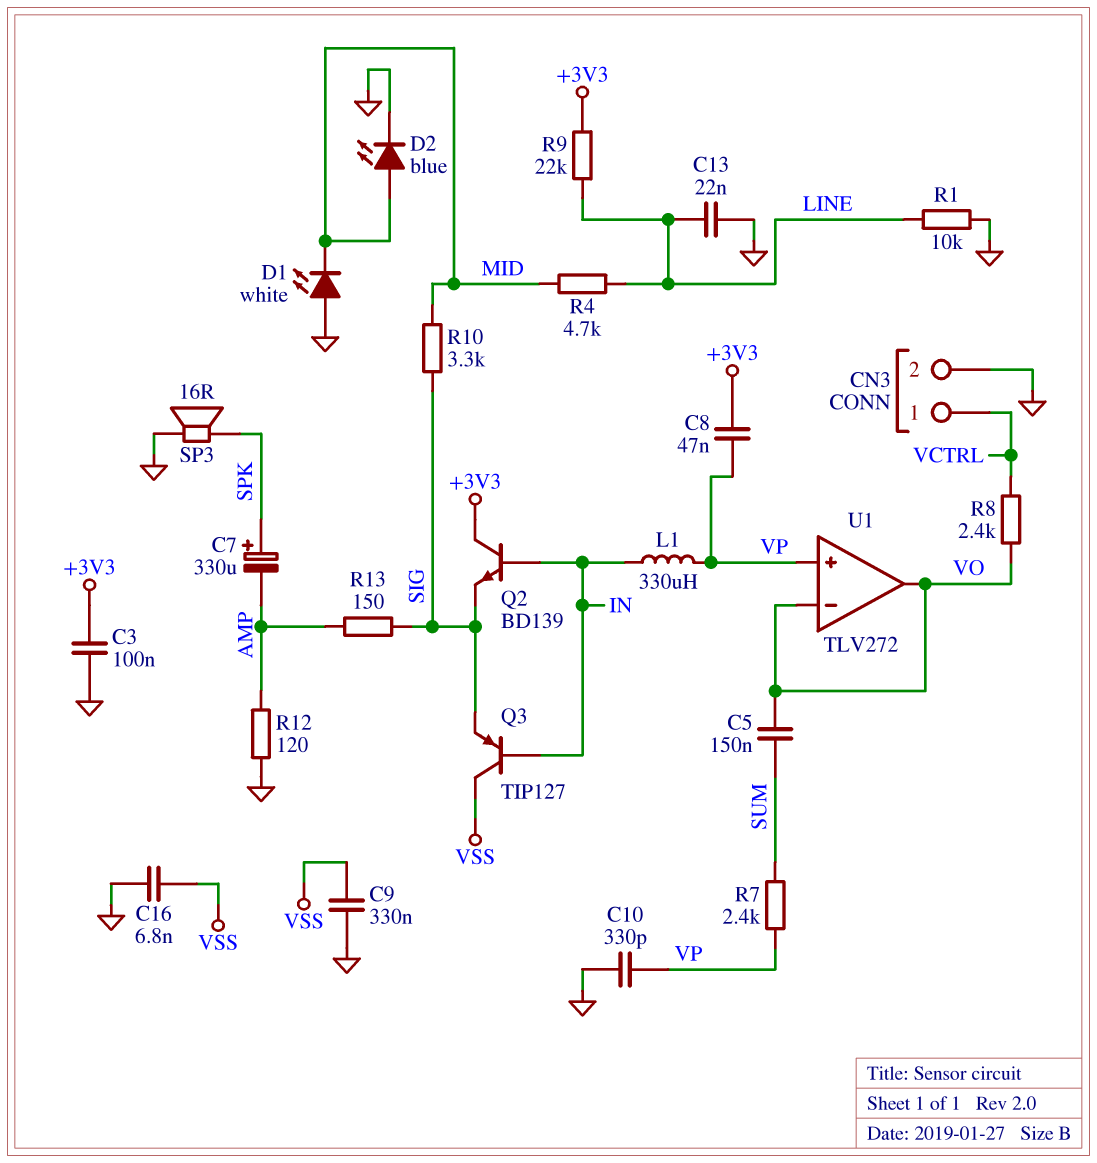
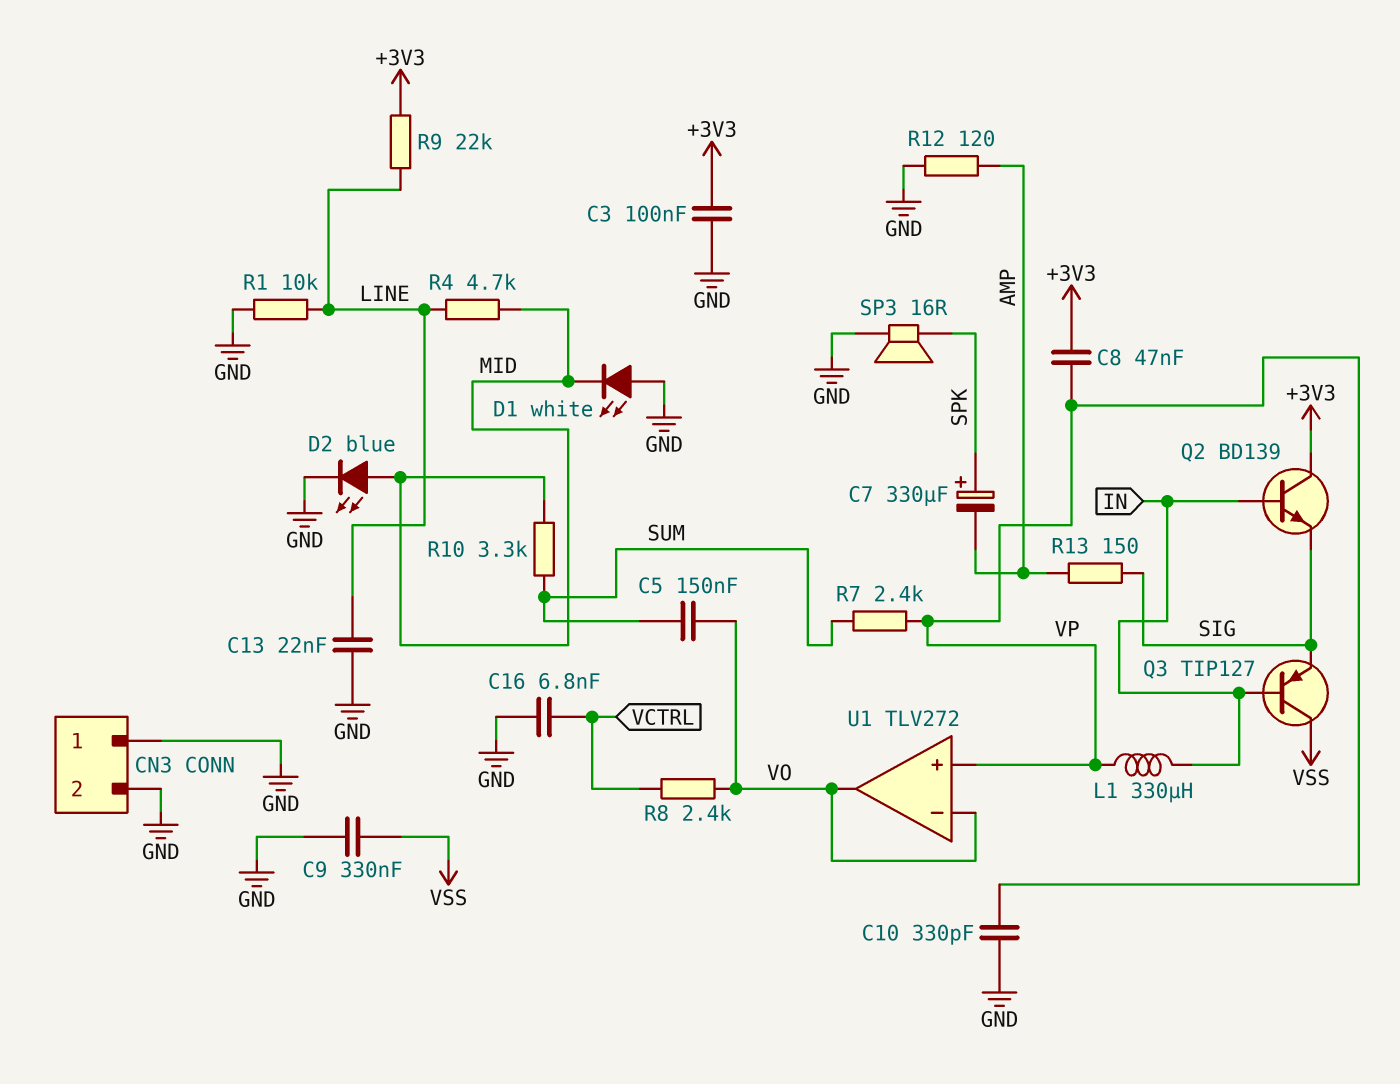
C16: 6.8nF (GND, VSS) -> 6.8nF (GND, VCTRL)
CN3 pin 1: VCTRL -> GND
R10: 3.3k (MID, SIG) -> 3.3k (MID, SUM)

